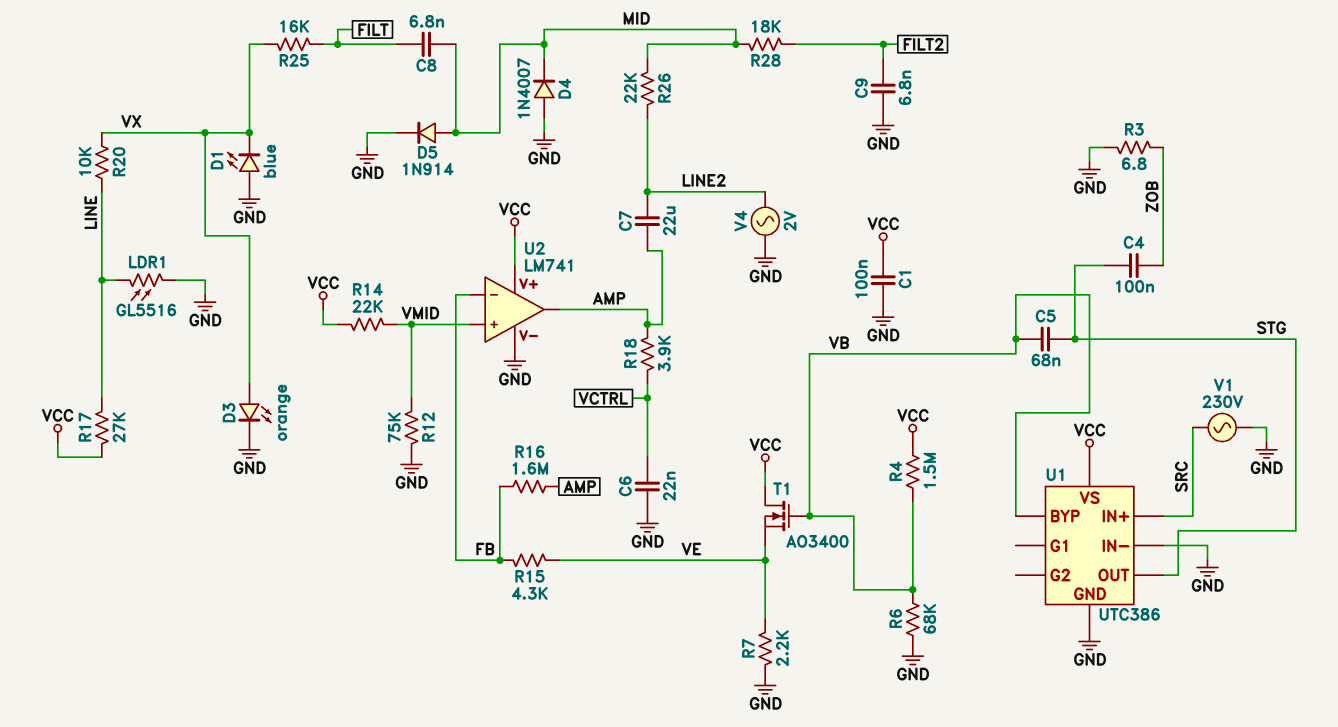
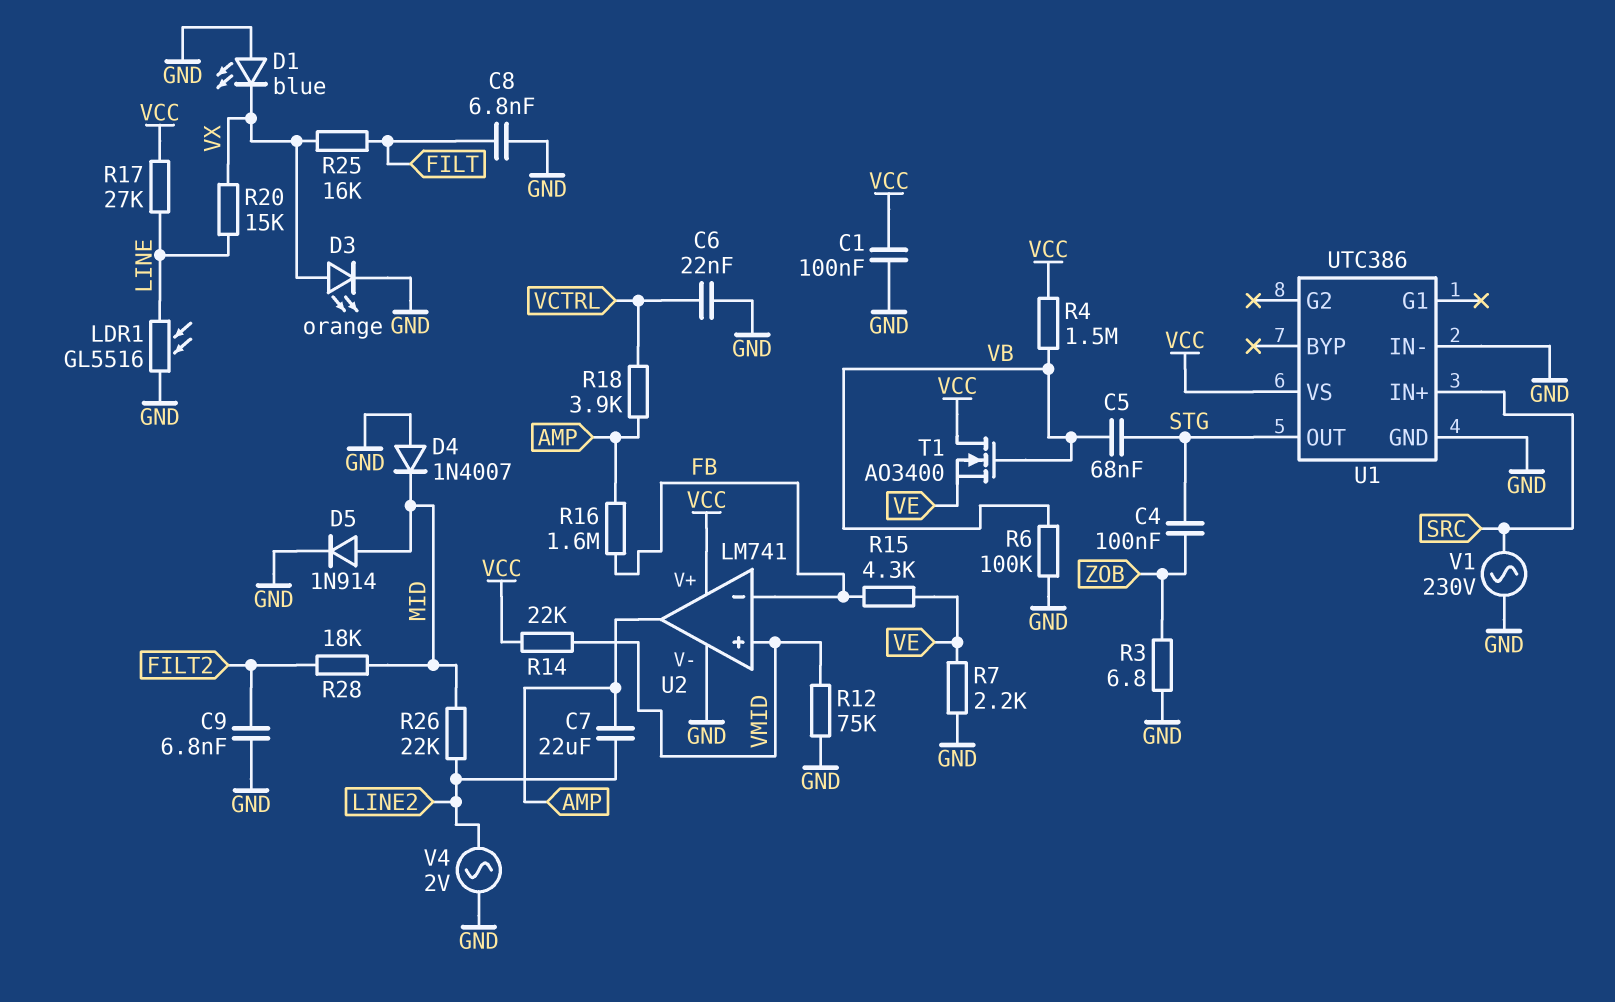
C8: 6.8nF (FILT, MID) -> 6.8nF (FILT, GND)
R6: 68k (GND, VB) -> 100k (GND, VB)
R20: 10k (LINE, VX) -> 15k (LINE, VX)
U1 pin BYP: VB -> none

